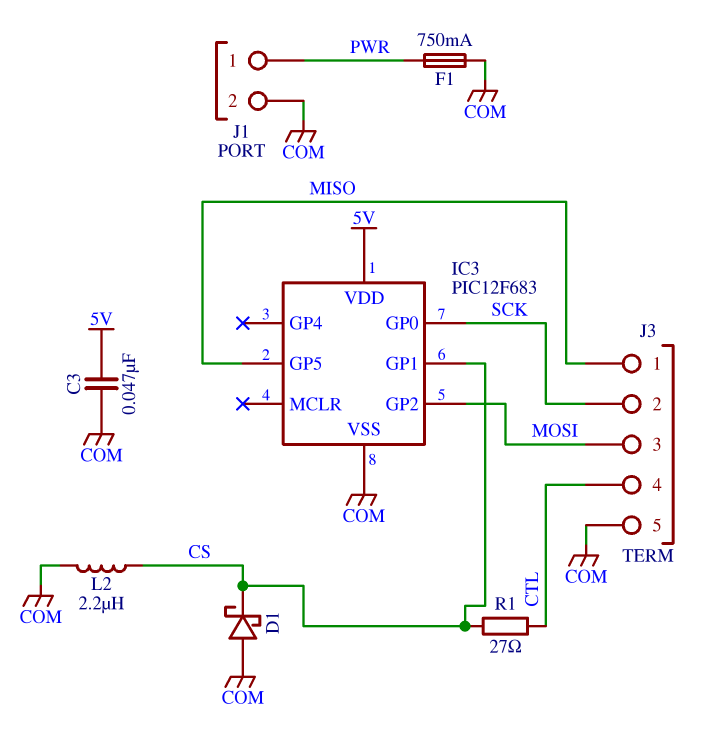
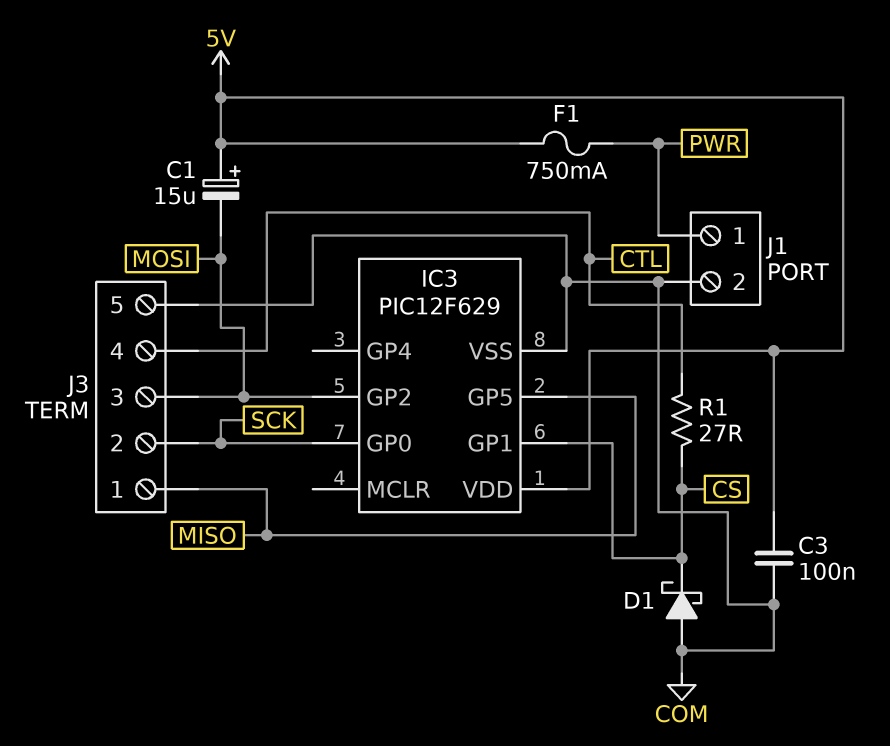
C1: none -> 15uF (plus 5V, minus MOSI)
C3: 47nF (5V, COM) -> 100nF (5V, COM)
F1: 750mA (COM, PWR) -> 750mA (5V, PWR)
IC3: PIC12F683 -> PIC12F629
L2: 2.2uH (COM, CS) -> none

